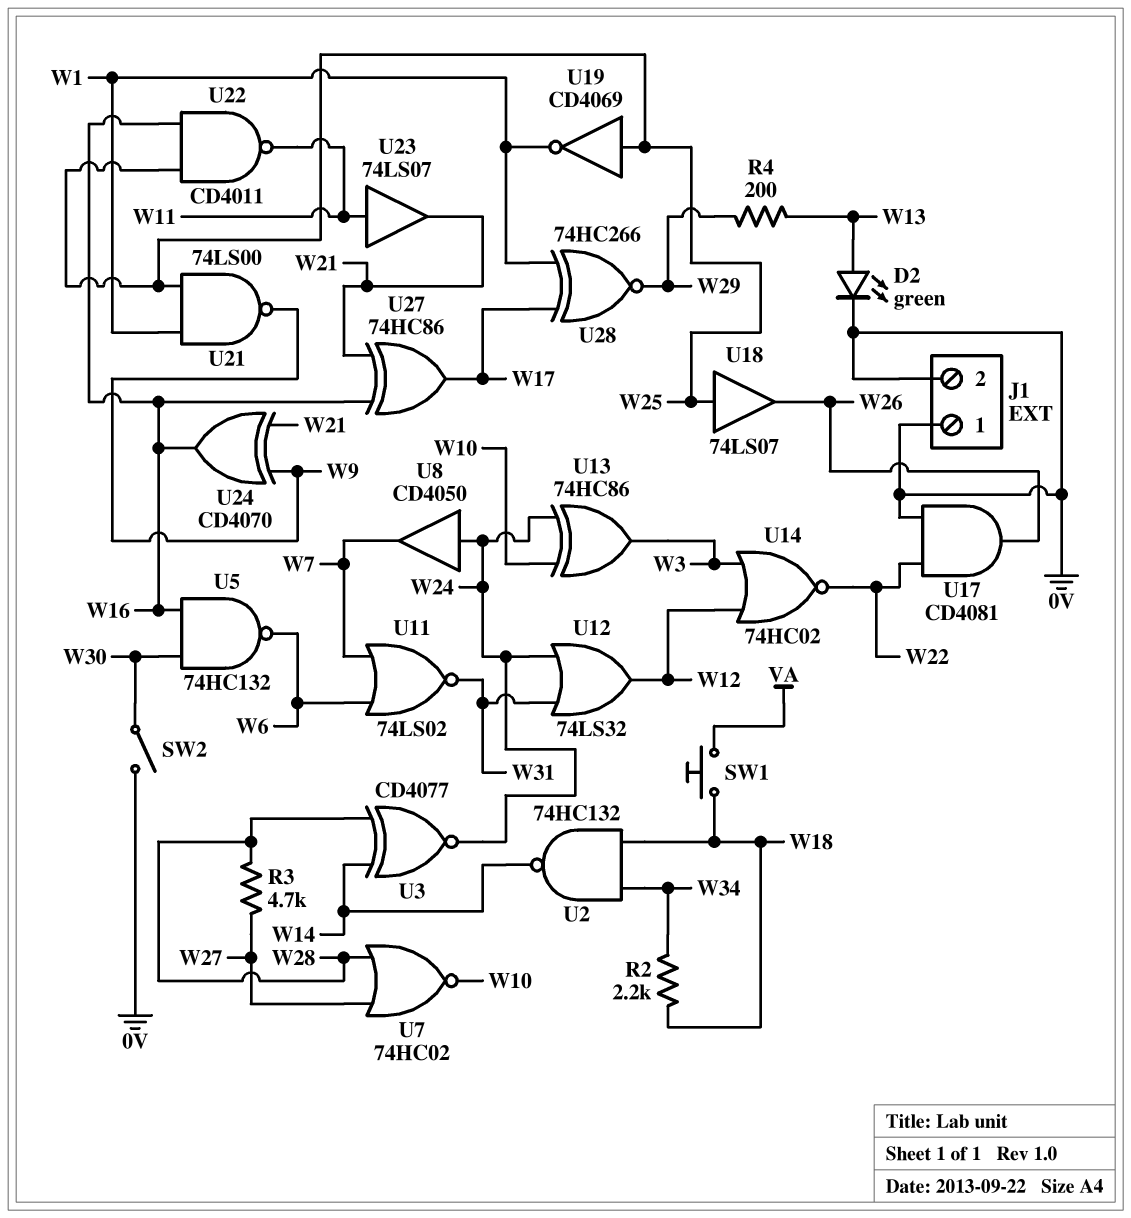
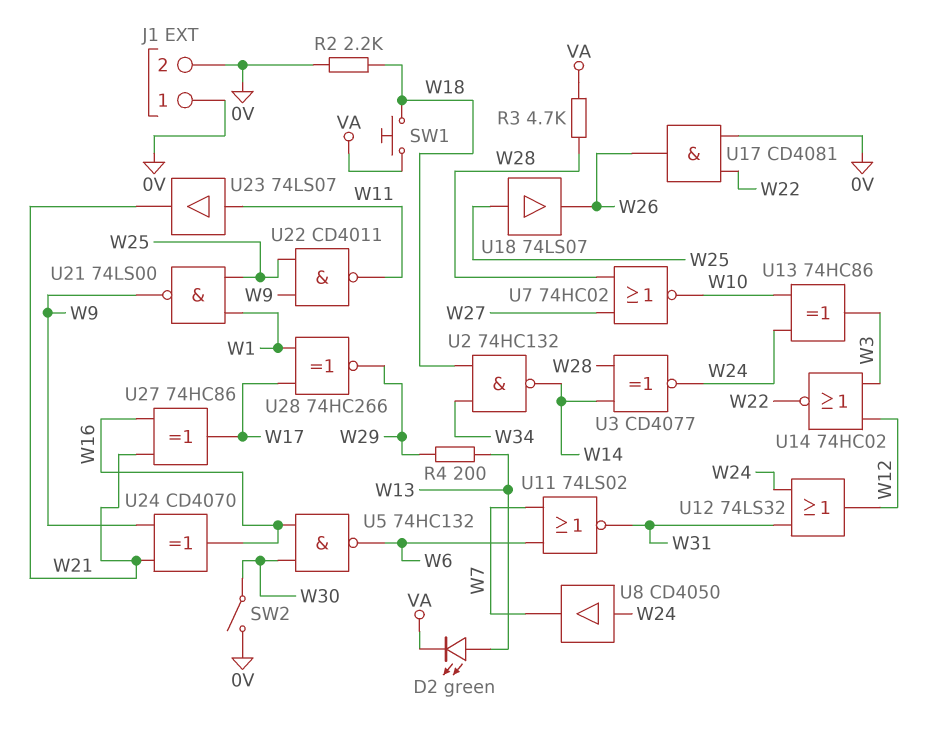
D2: LED green (A W13, K 0V) -> LED green (A W13, K VA)
R2: 2.2k (W18, W34) -> 2.2k (0V, W18)
R3: 4.7k (W27, W28) -> 4.7k (VA, W28)
U19: NOT CD4069 (in W25, out W1) -> none
U22: NAND CD4011 (in W16, in W25, out W11) -> NAND CD4011 (in W9, in W25, out W11)

